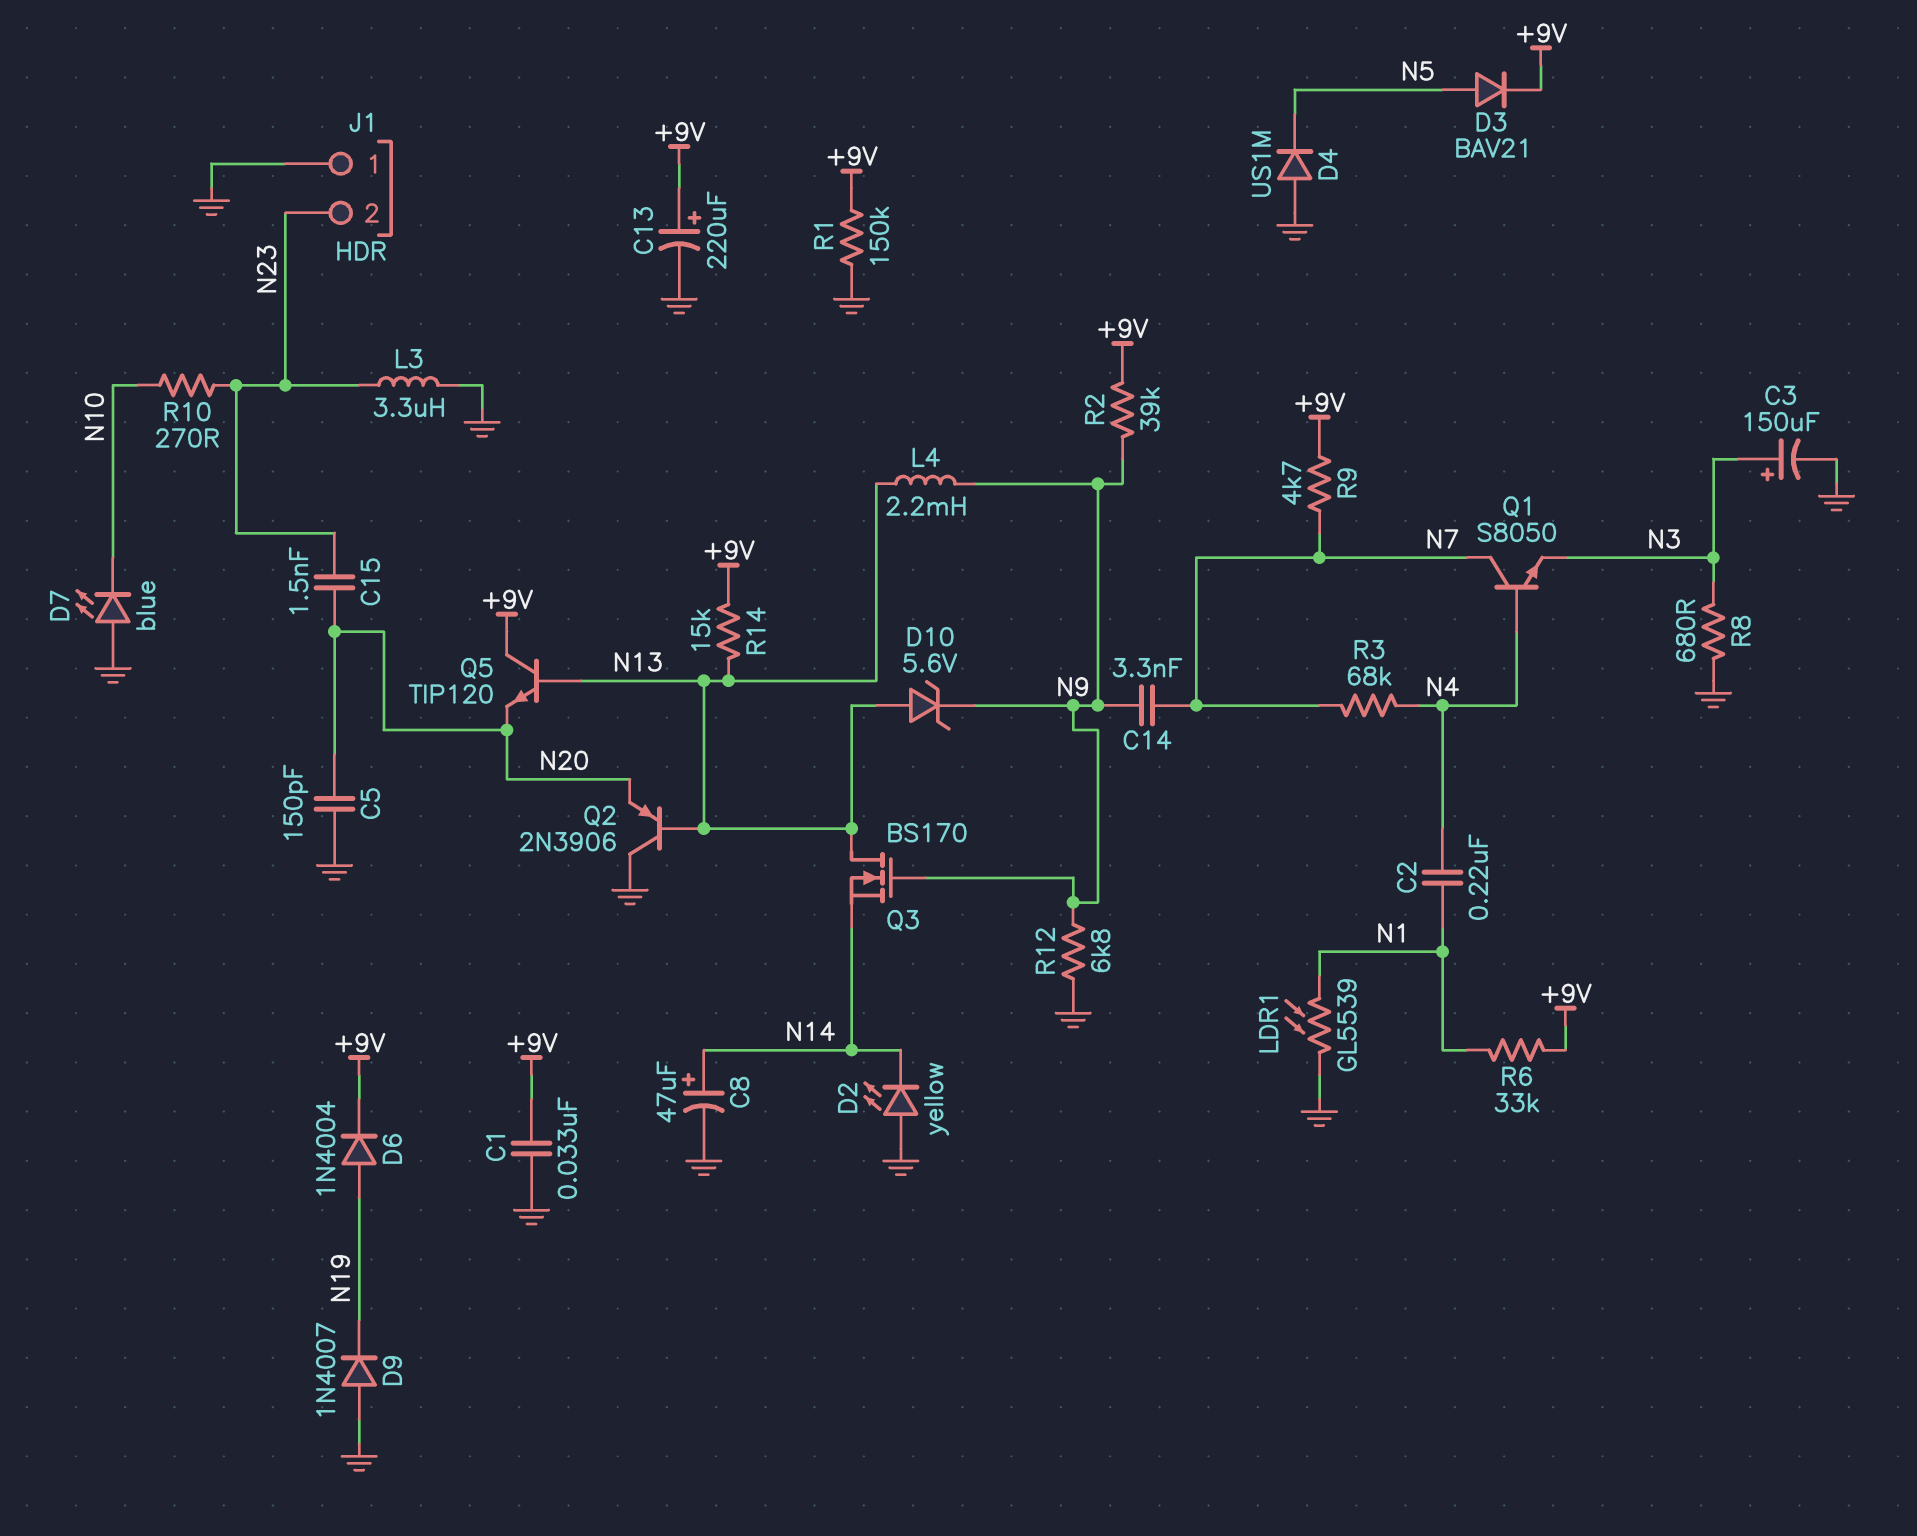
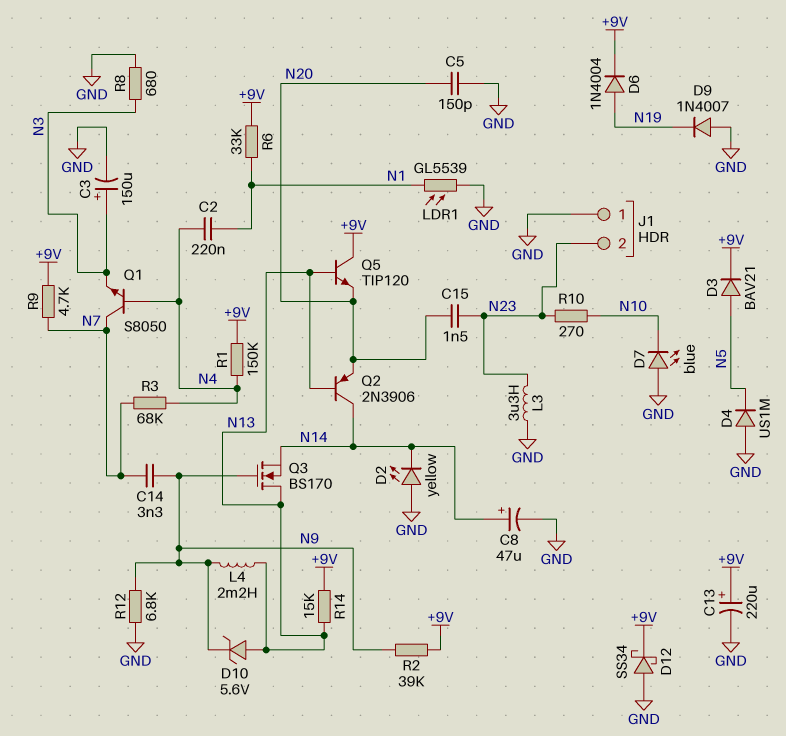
C1: 33nF (+9V, GND) -> none
D12: none -> schottky SS34 (A GND, K +9V)
Q2: PNP 2N3906 (B N13, C GND, E N20) -> PNP 2N3906 (B N13, C N14, E N20)
R1: 150k (+9V, GND) -> 150k (+9V, N4)

